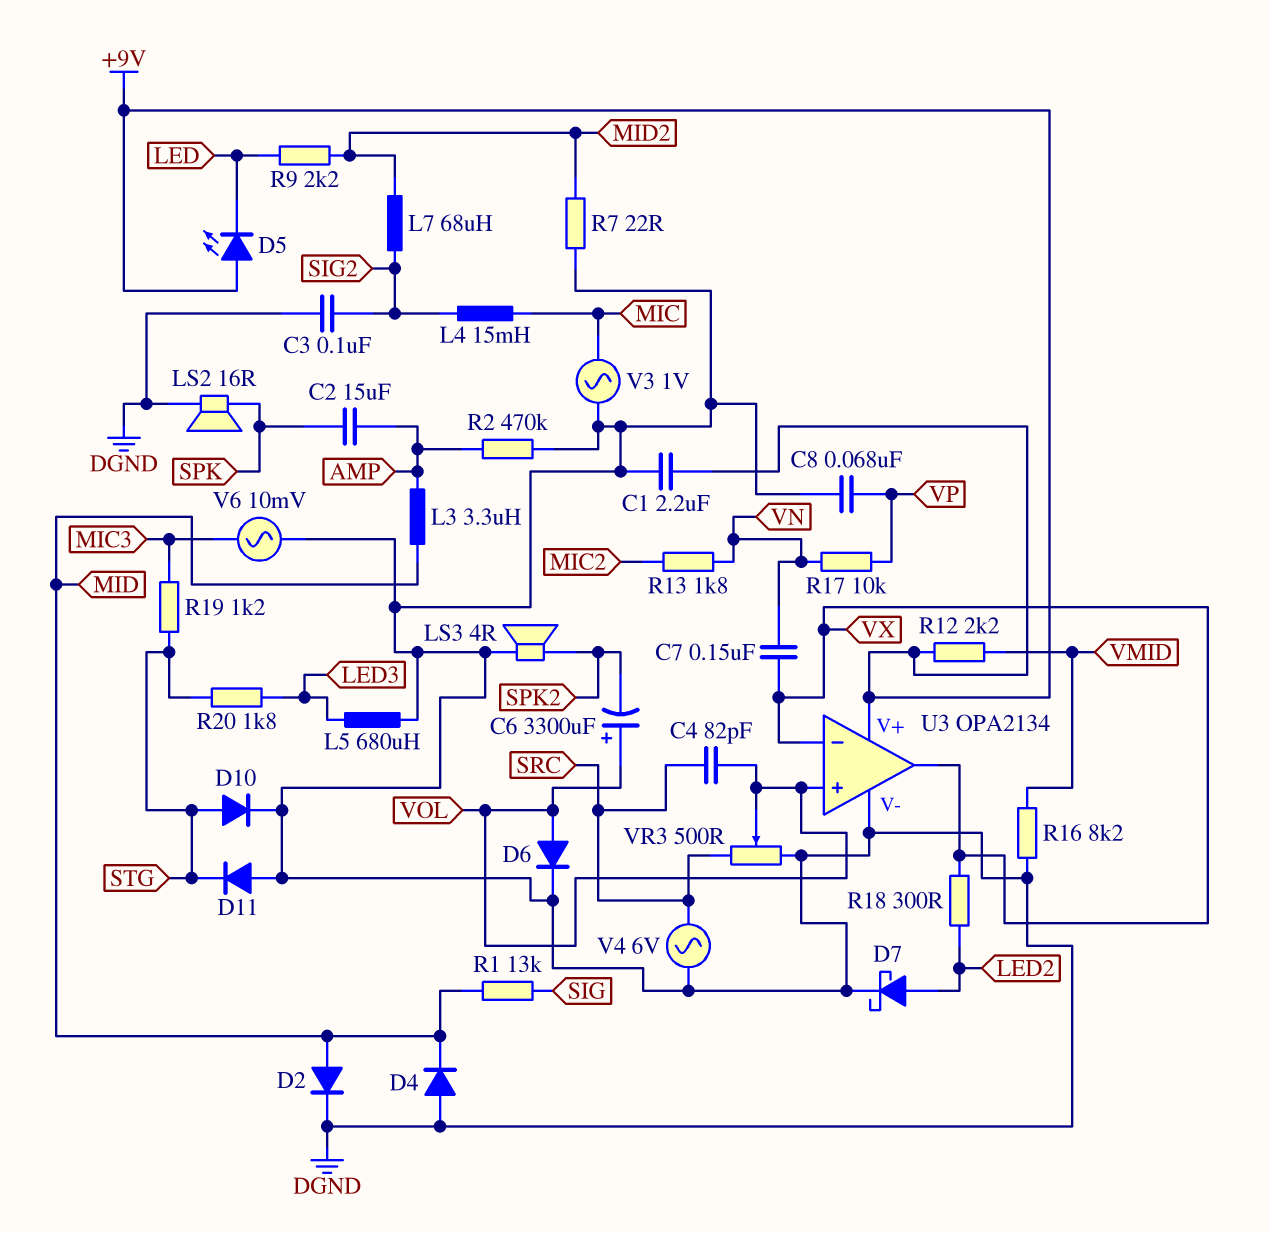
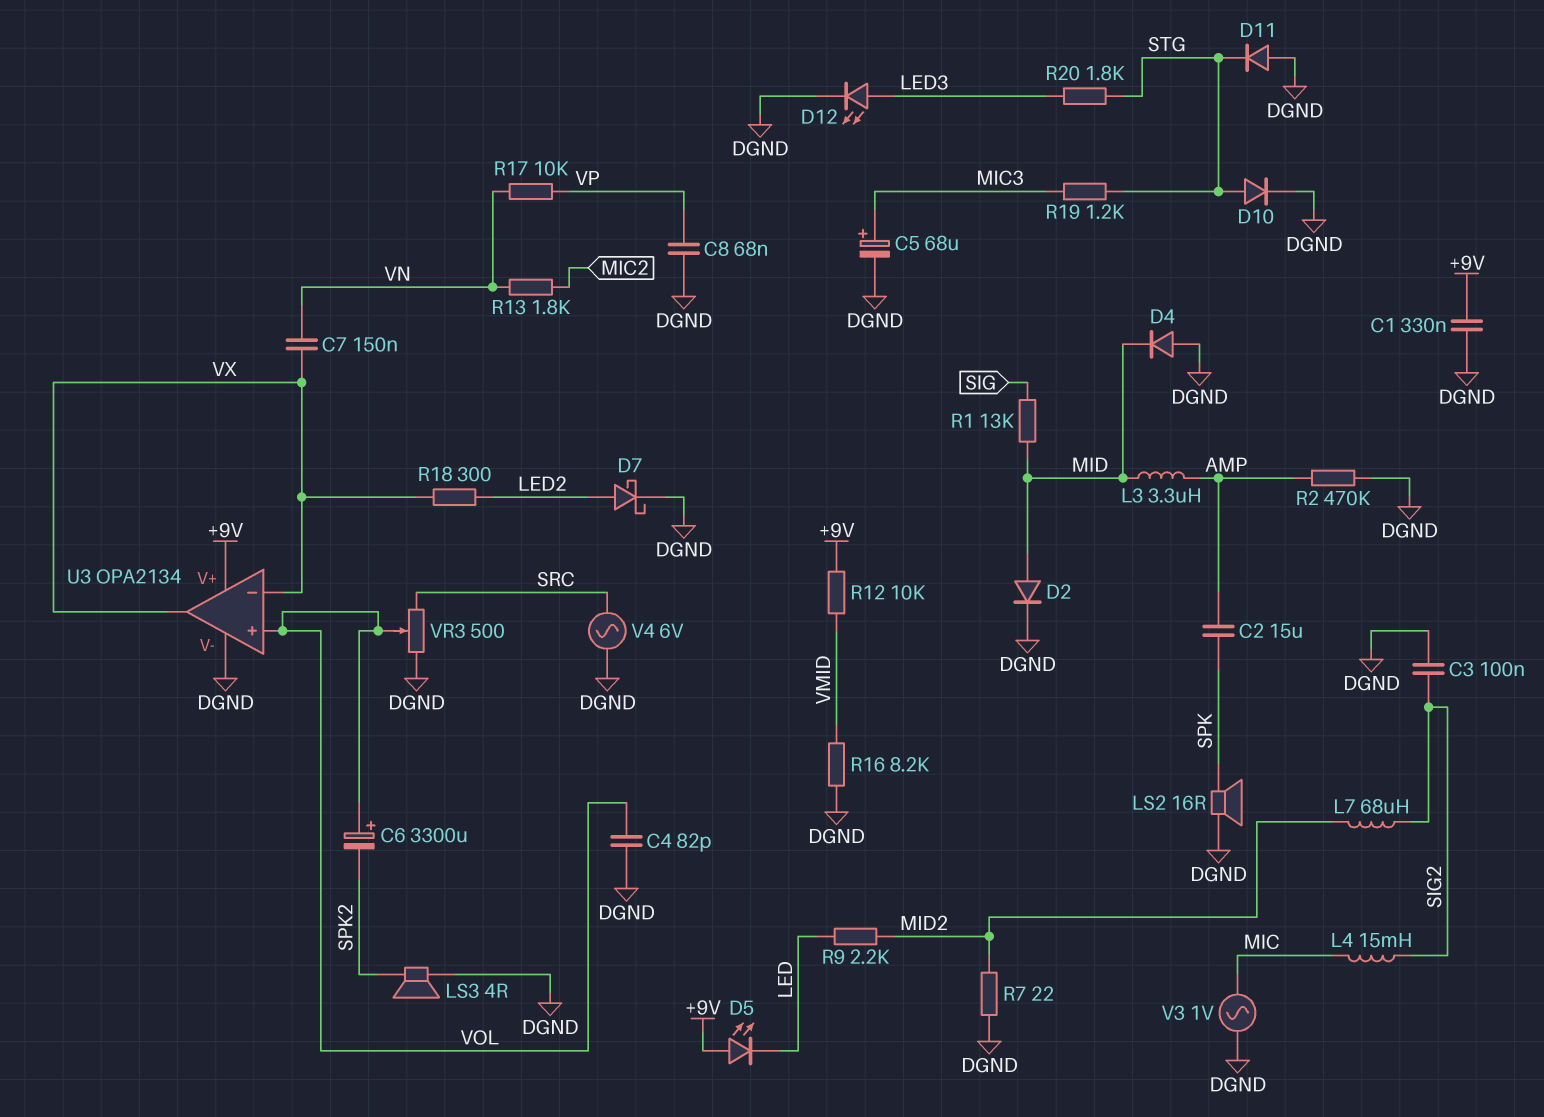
C1: 2.2uF (+9V, DGND) -> 330nF (+9V, DGND)
C4: 82pF (SRC, VOL) -> 82pF (DGND, VOL)
C5: none -> 68uF (plus MIC3, minus DGND)
D6: diode (A VOL, K DGND) -> none
D12: none -> LED (A LED3, K DGND)
L5: 680uH (DGND, LED3) -> none
R12: 2.2k (+9V, VMID) -> 10k (+9V, VMID)
V6: AC 10mV (DGND, MIC3) -> none

